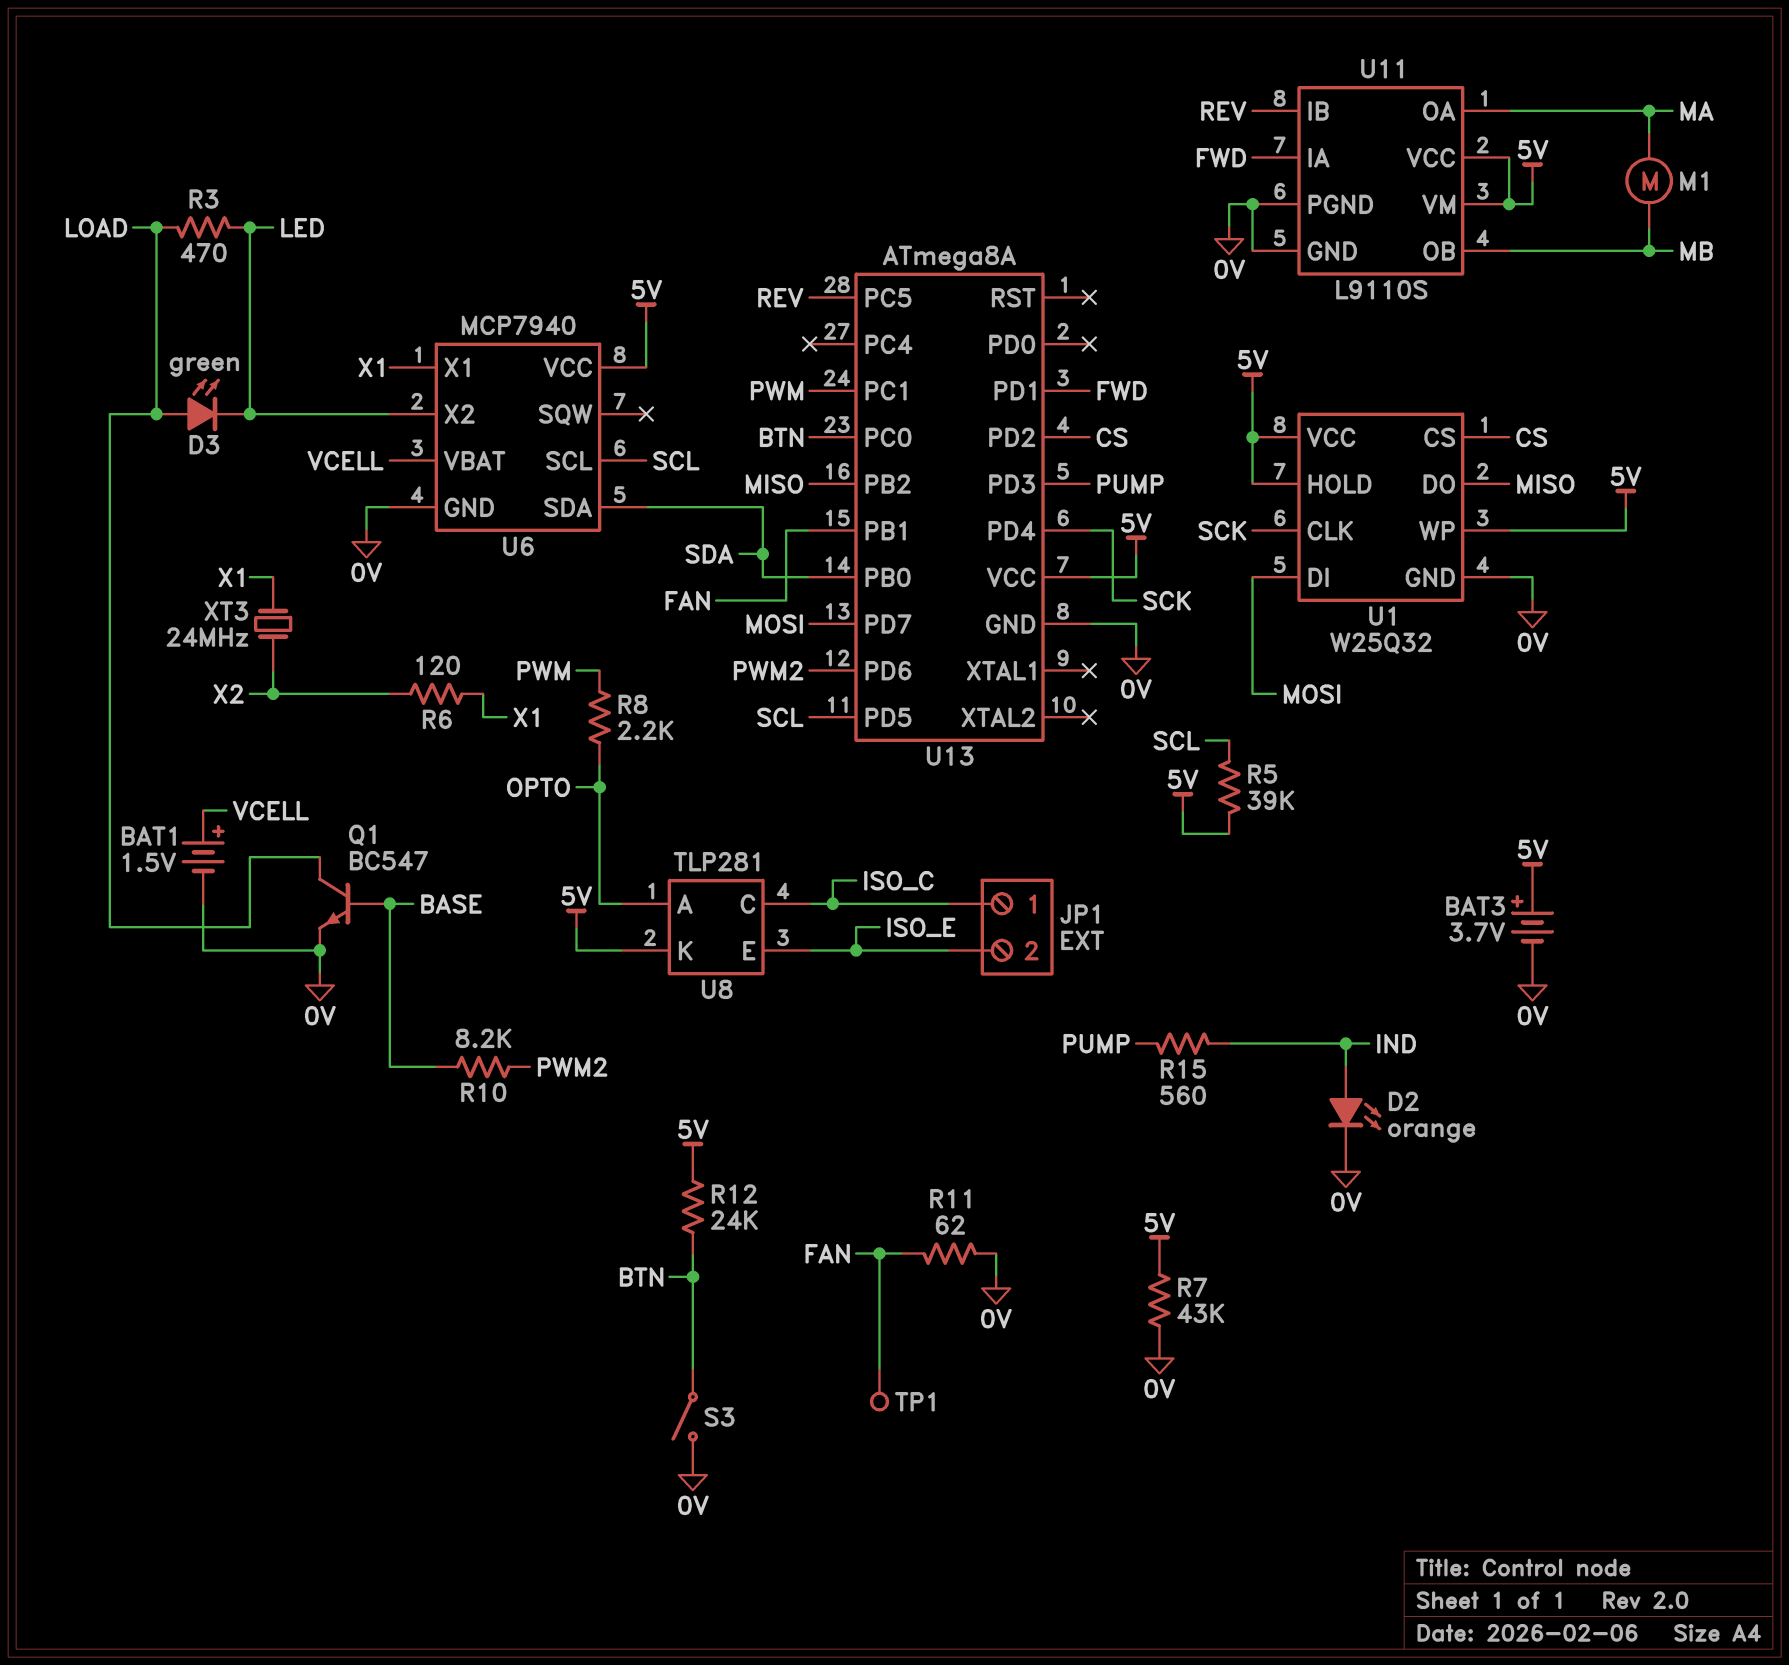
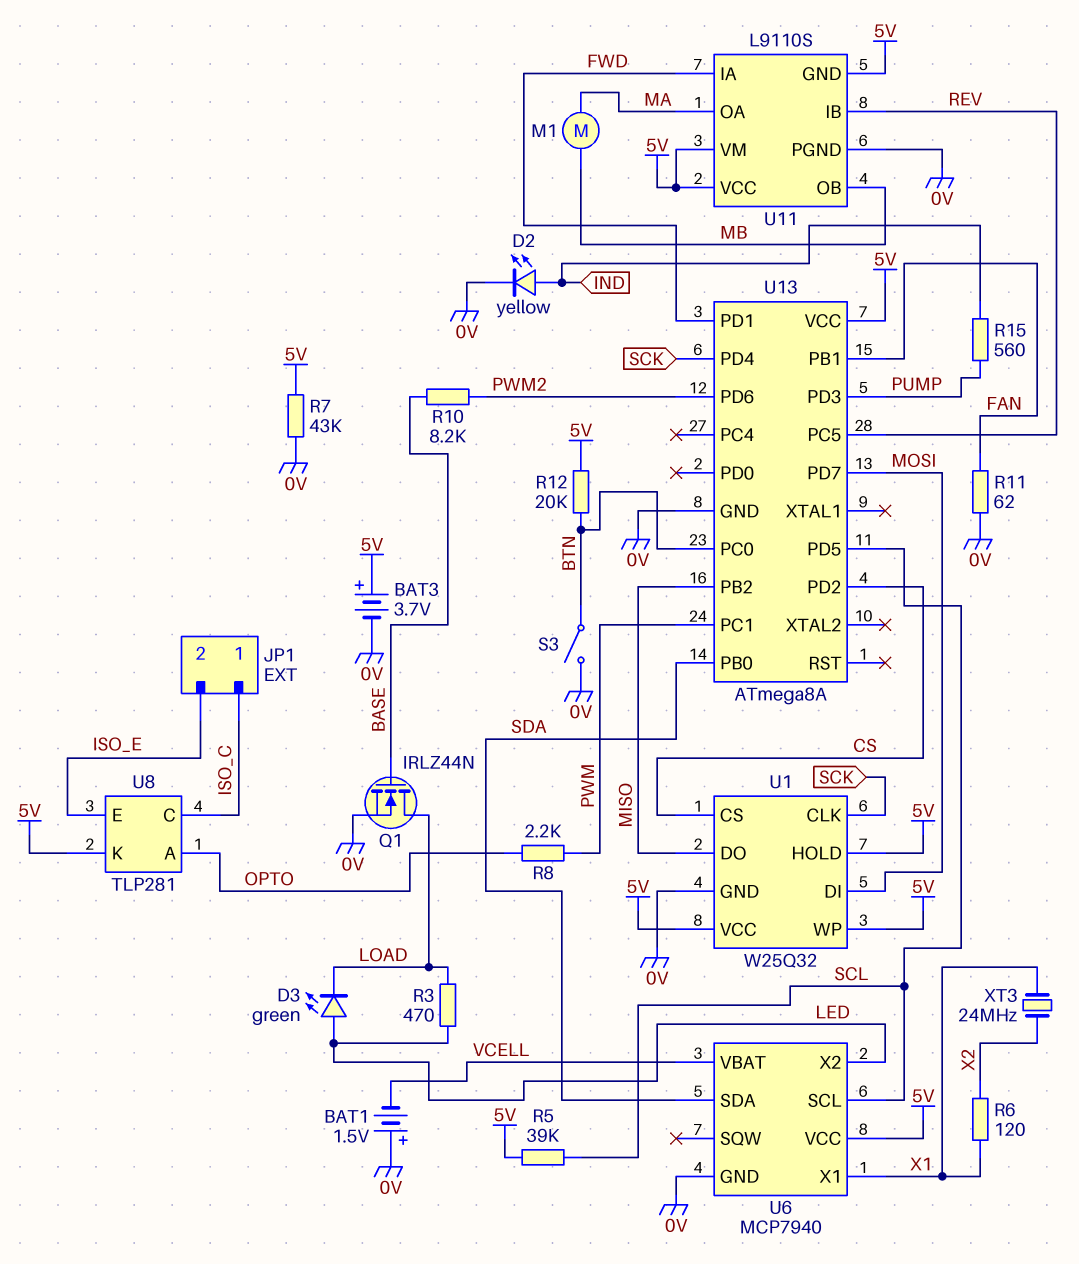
BAT1: 1.5V (plus VCELL, minus 0V) -> 1.5V (plus 0V, minus VCELL)
D2: LED orange (A IND, K 0V) -> LED yellow (A IND, K 0V)
D3: LED green (A LOAD, K LED) -> LED green (A LED, K LOAD)
Q1: NPN BC547 (B BASE, C LOAD, E 0V) -> NMOS IRLZ44N (G BASE, D LOAD, S 0V)
R12: 24k (5V, BTN) -> 20k (5V, BTN)
TP1: test point (FAN) -> none
U11 pin GND: 0V -> 5V

